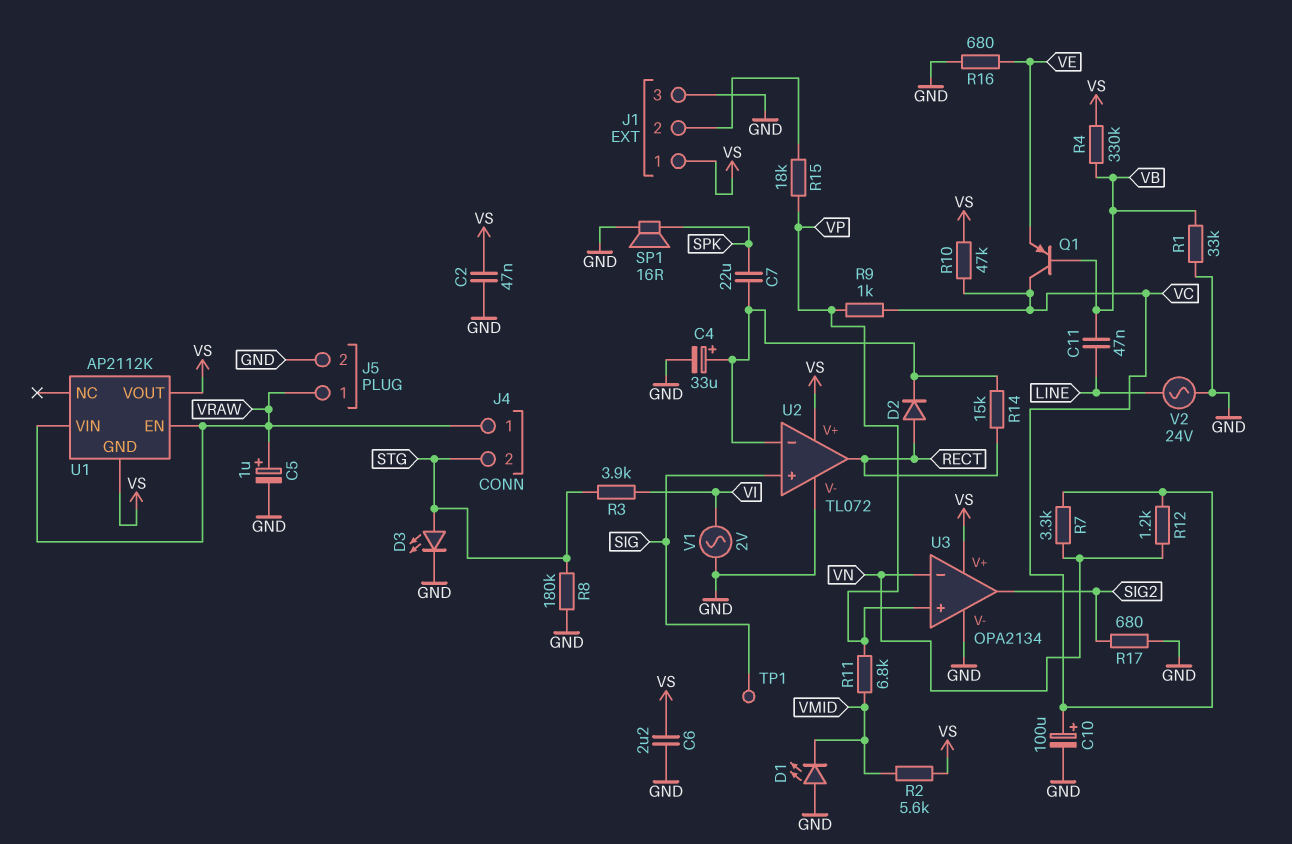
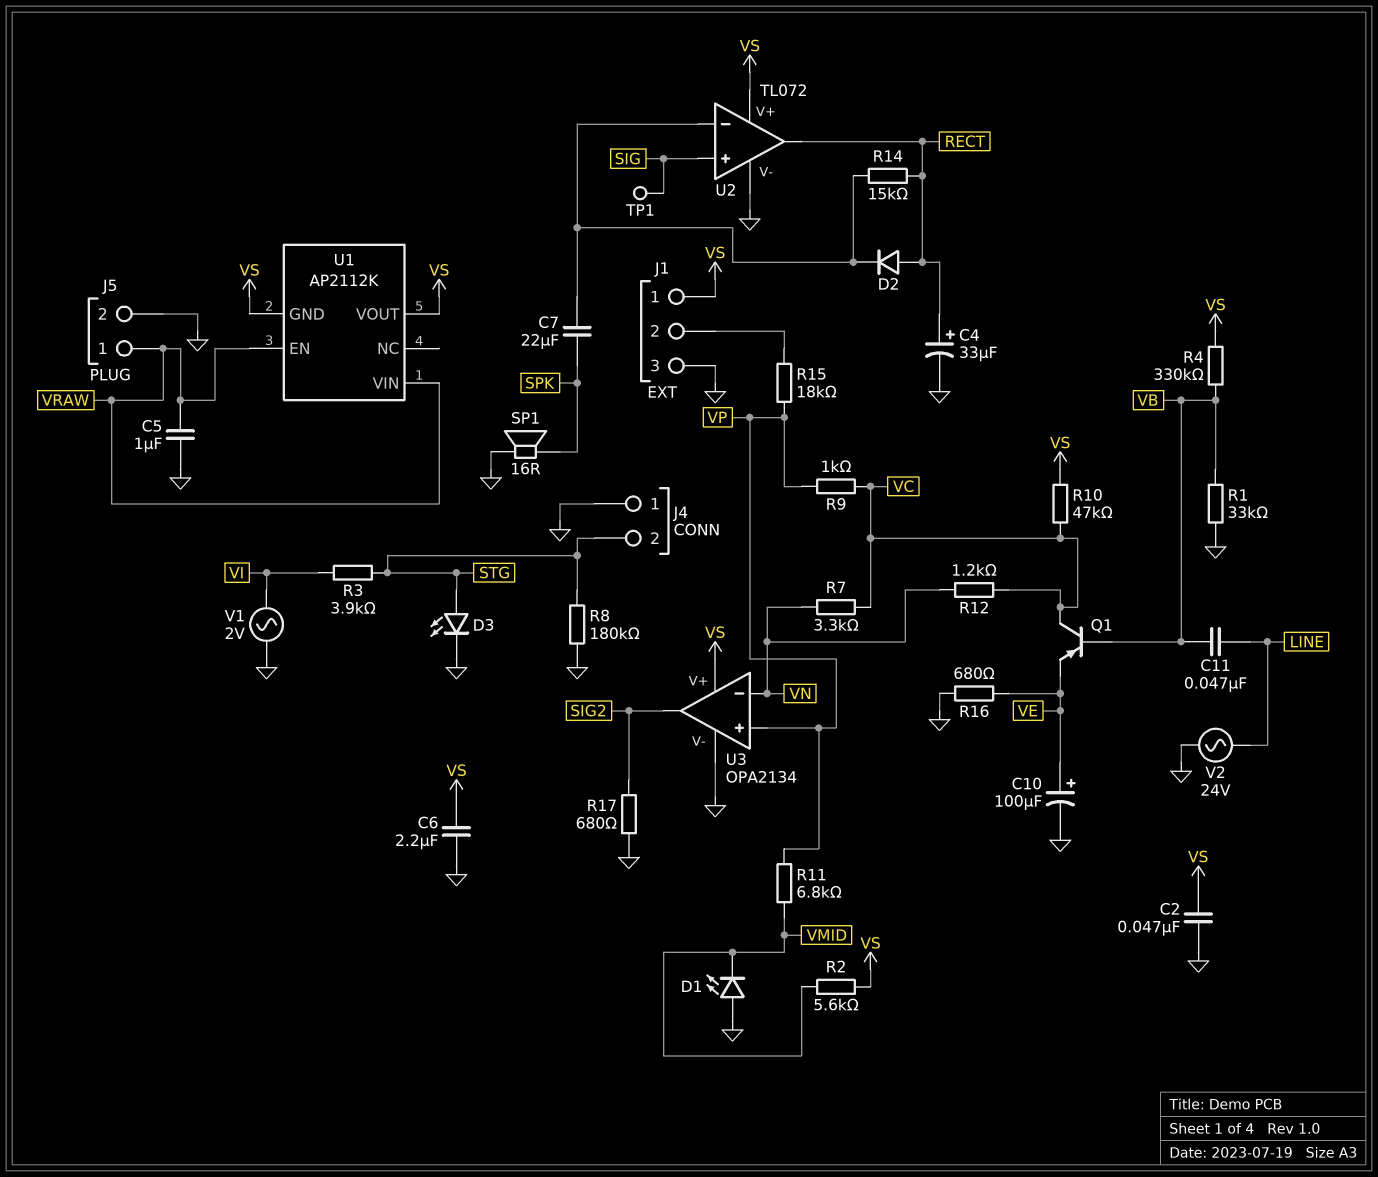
C4: 33uF (plus U2/in-, minus GND) -> 33uF (plus RECT, minus GND)
C5: 1uF (plus VRAW, minus GND) -> 1uF (GND, VRAW)
C10: 100uF (plus VC, minus GND) -> 100uF (plus VE, minus GND)
J4 pin 1: VRAW -> GND

